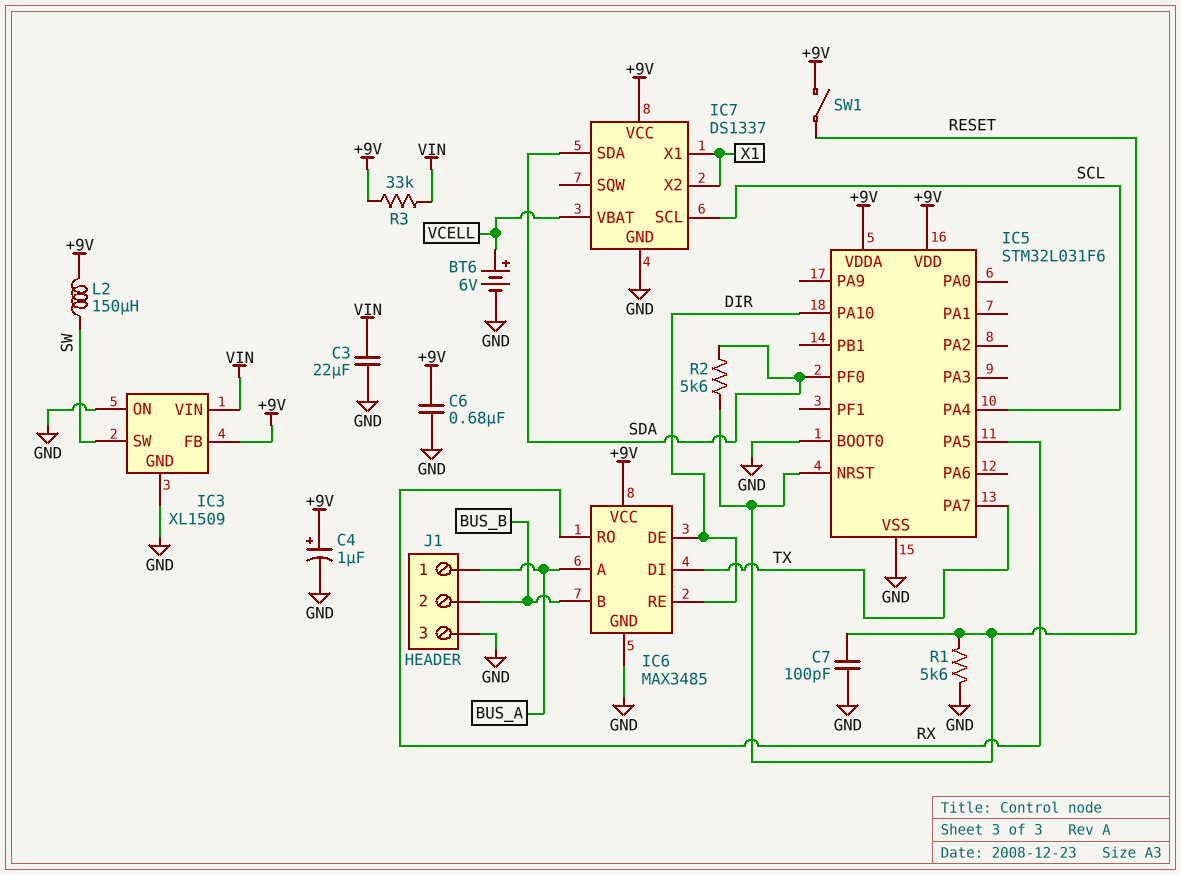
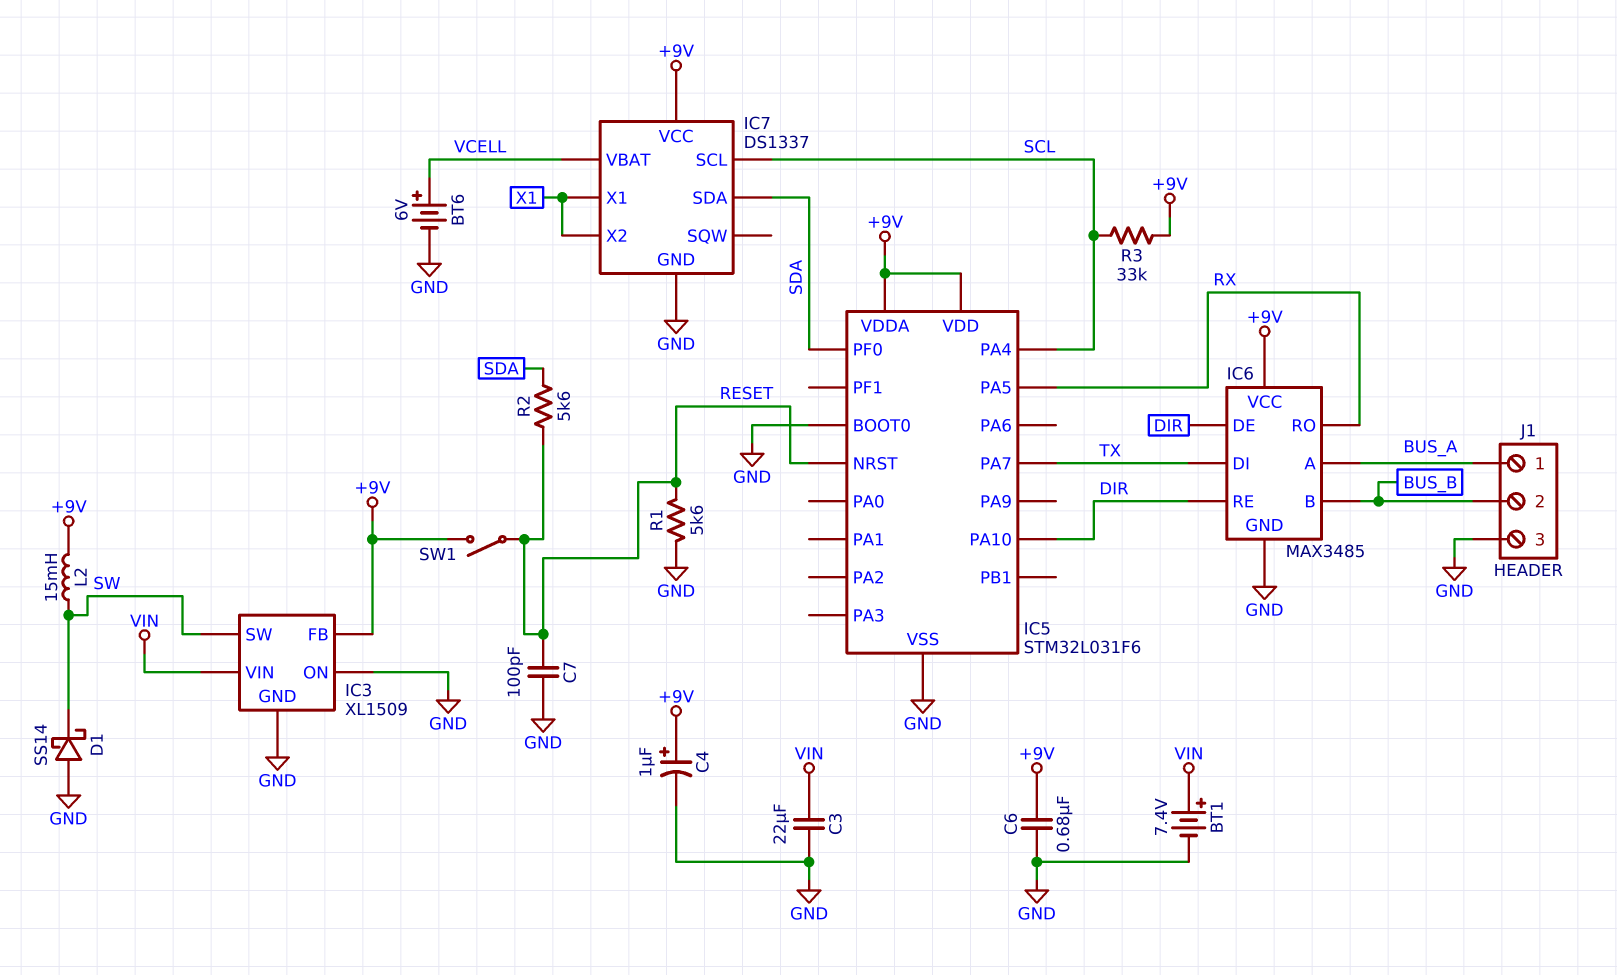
BT1: none -> 7.4V (plus VIN, minus GND)
D1: none -> schottky SS14 (A GND, K SW)
L2: 150uH (+9V, SW) -> 15mH (+9V, SW)
R3: 33k (+9V, VIN) -> 33k (+9V, SCL)

